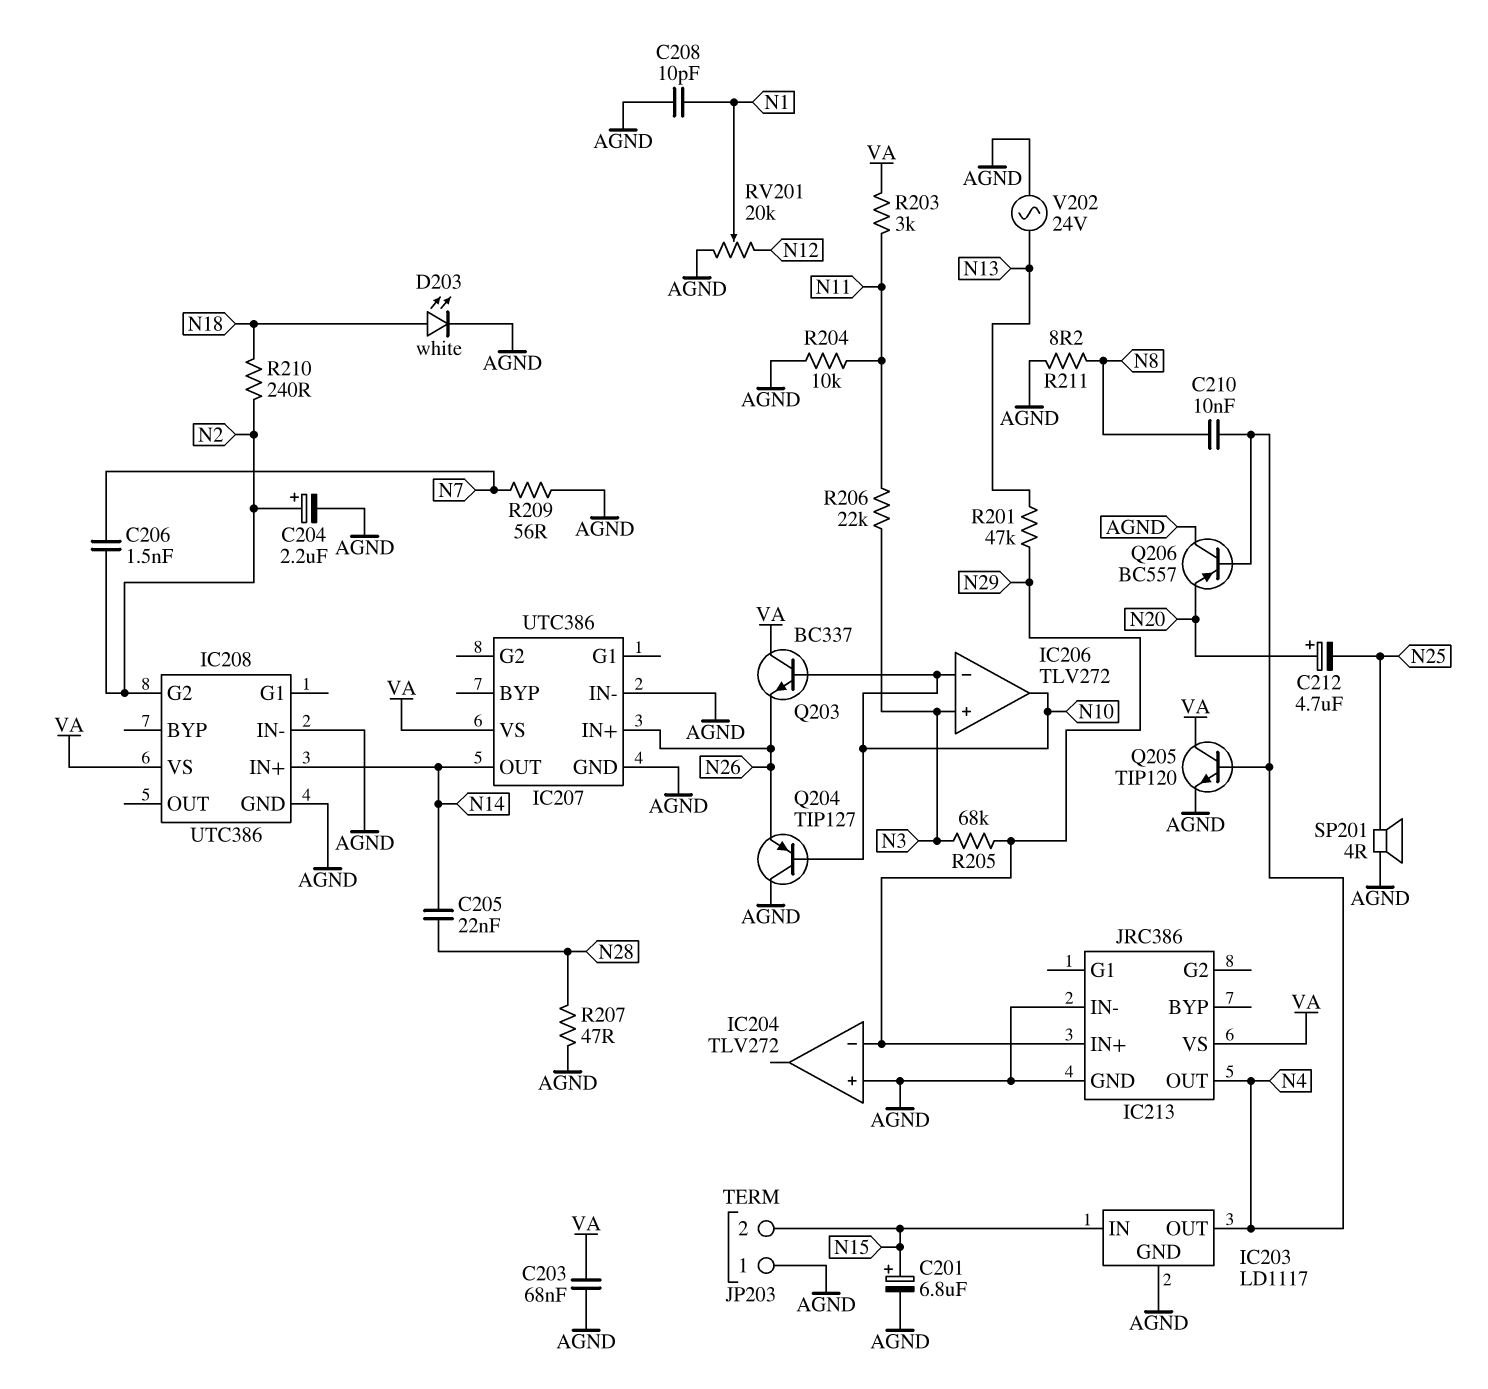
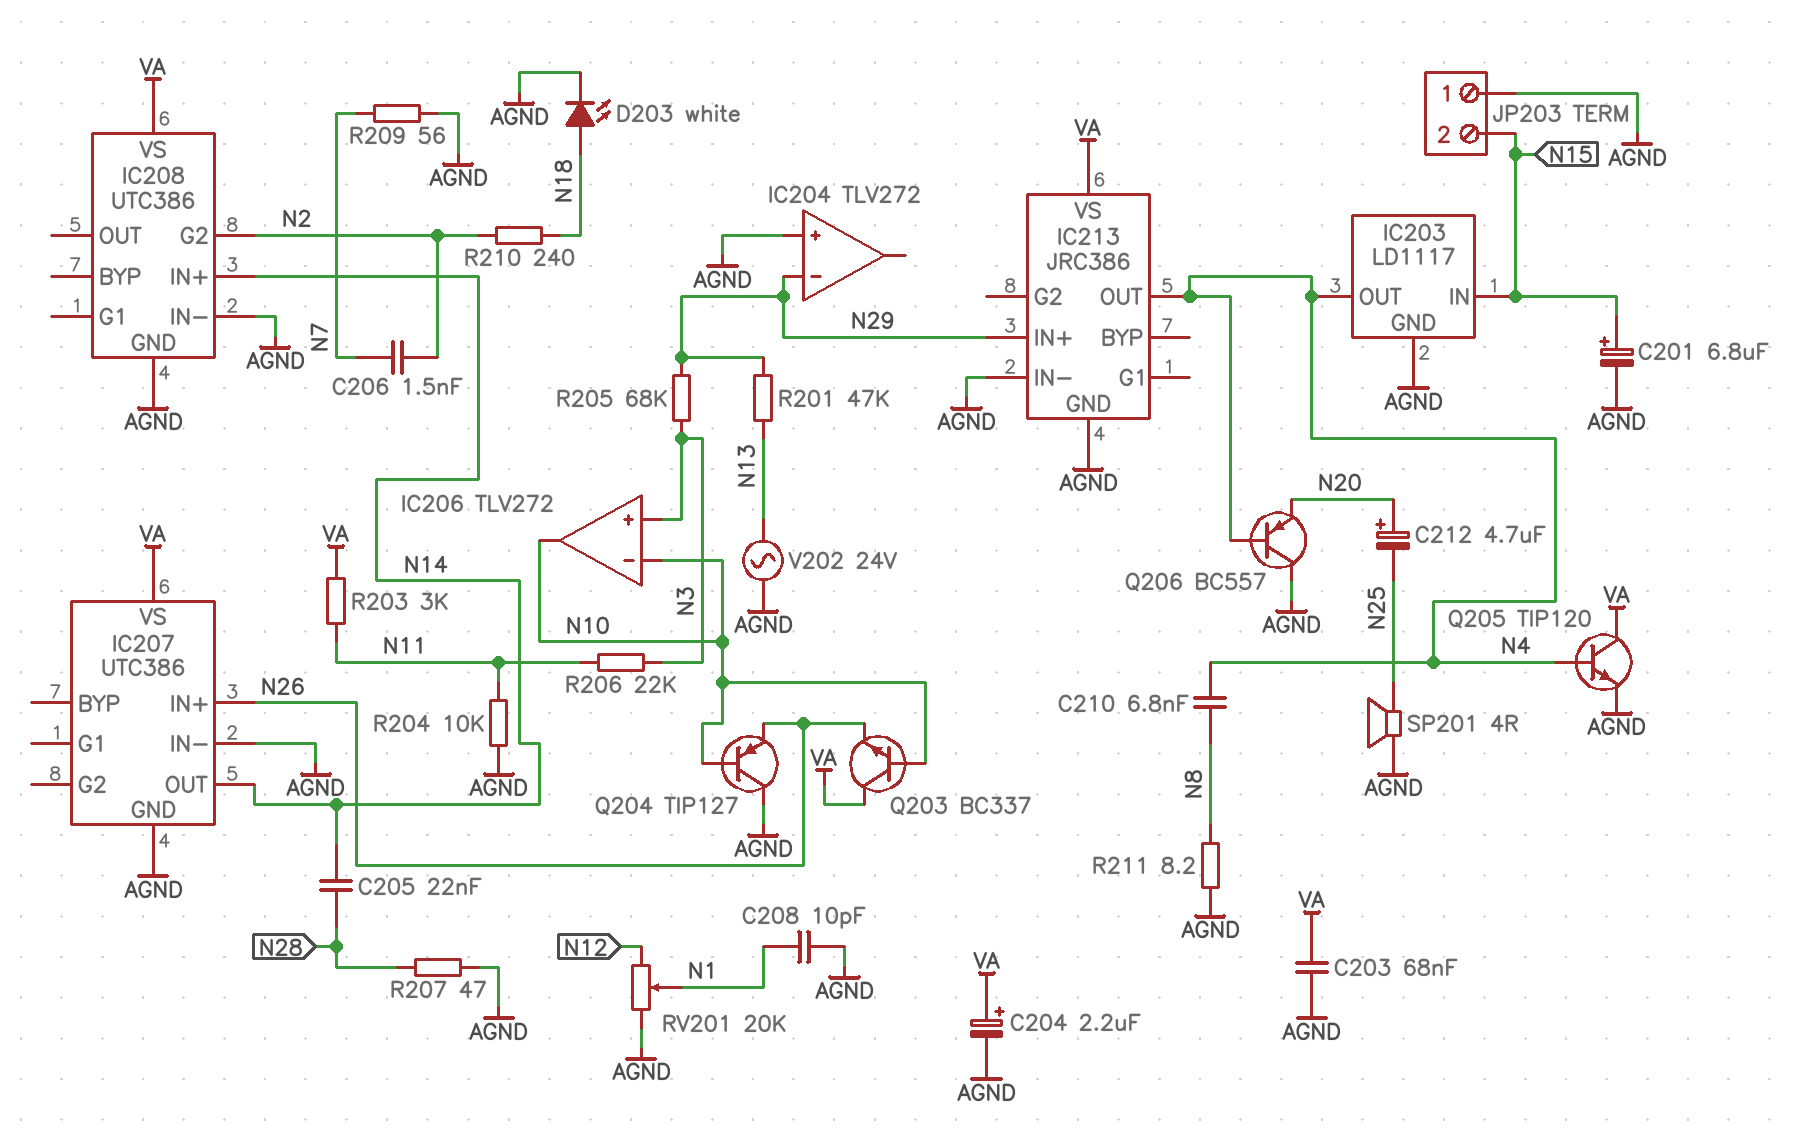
C204: 2.2uF (plus N2, minus AGND) -> 2.2uF (plus VA, minus AGND)
C210: 10nF (N4, N8) -> 6.8nF (N4, N8)

